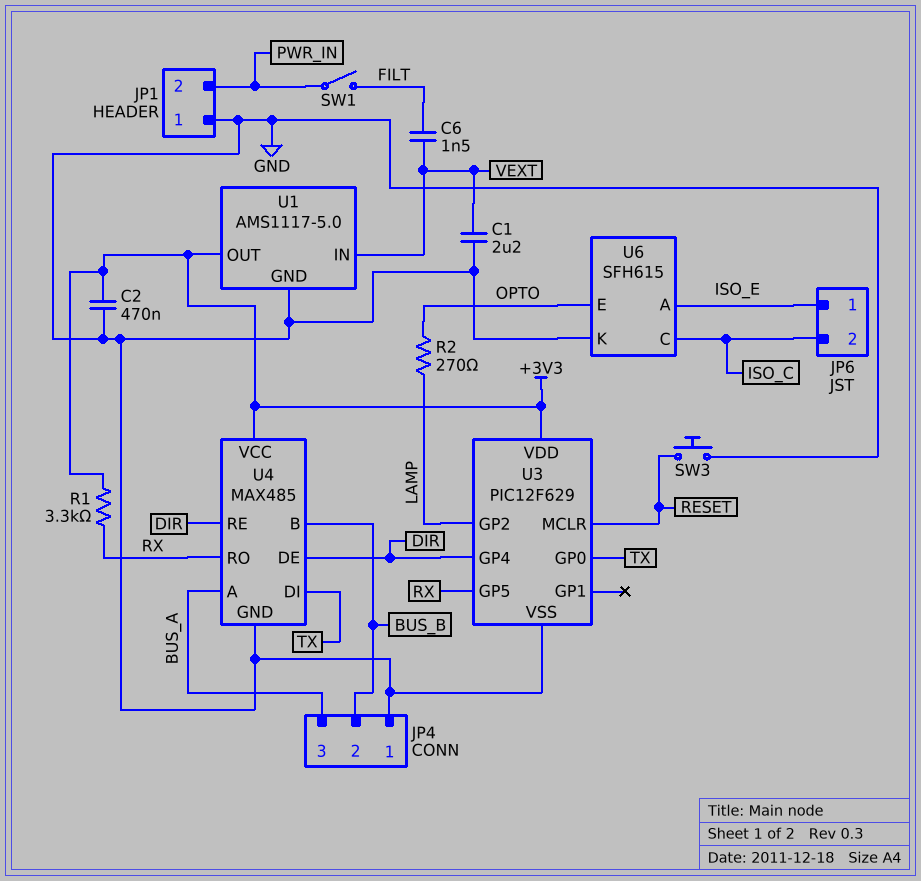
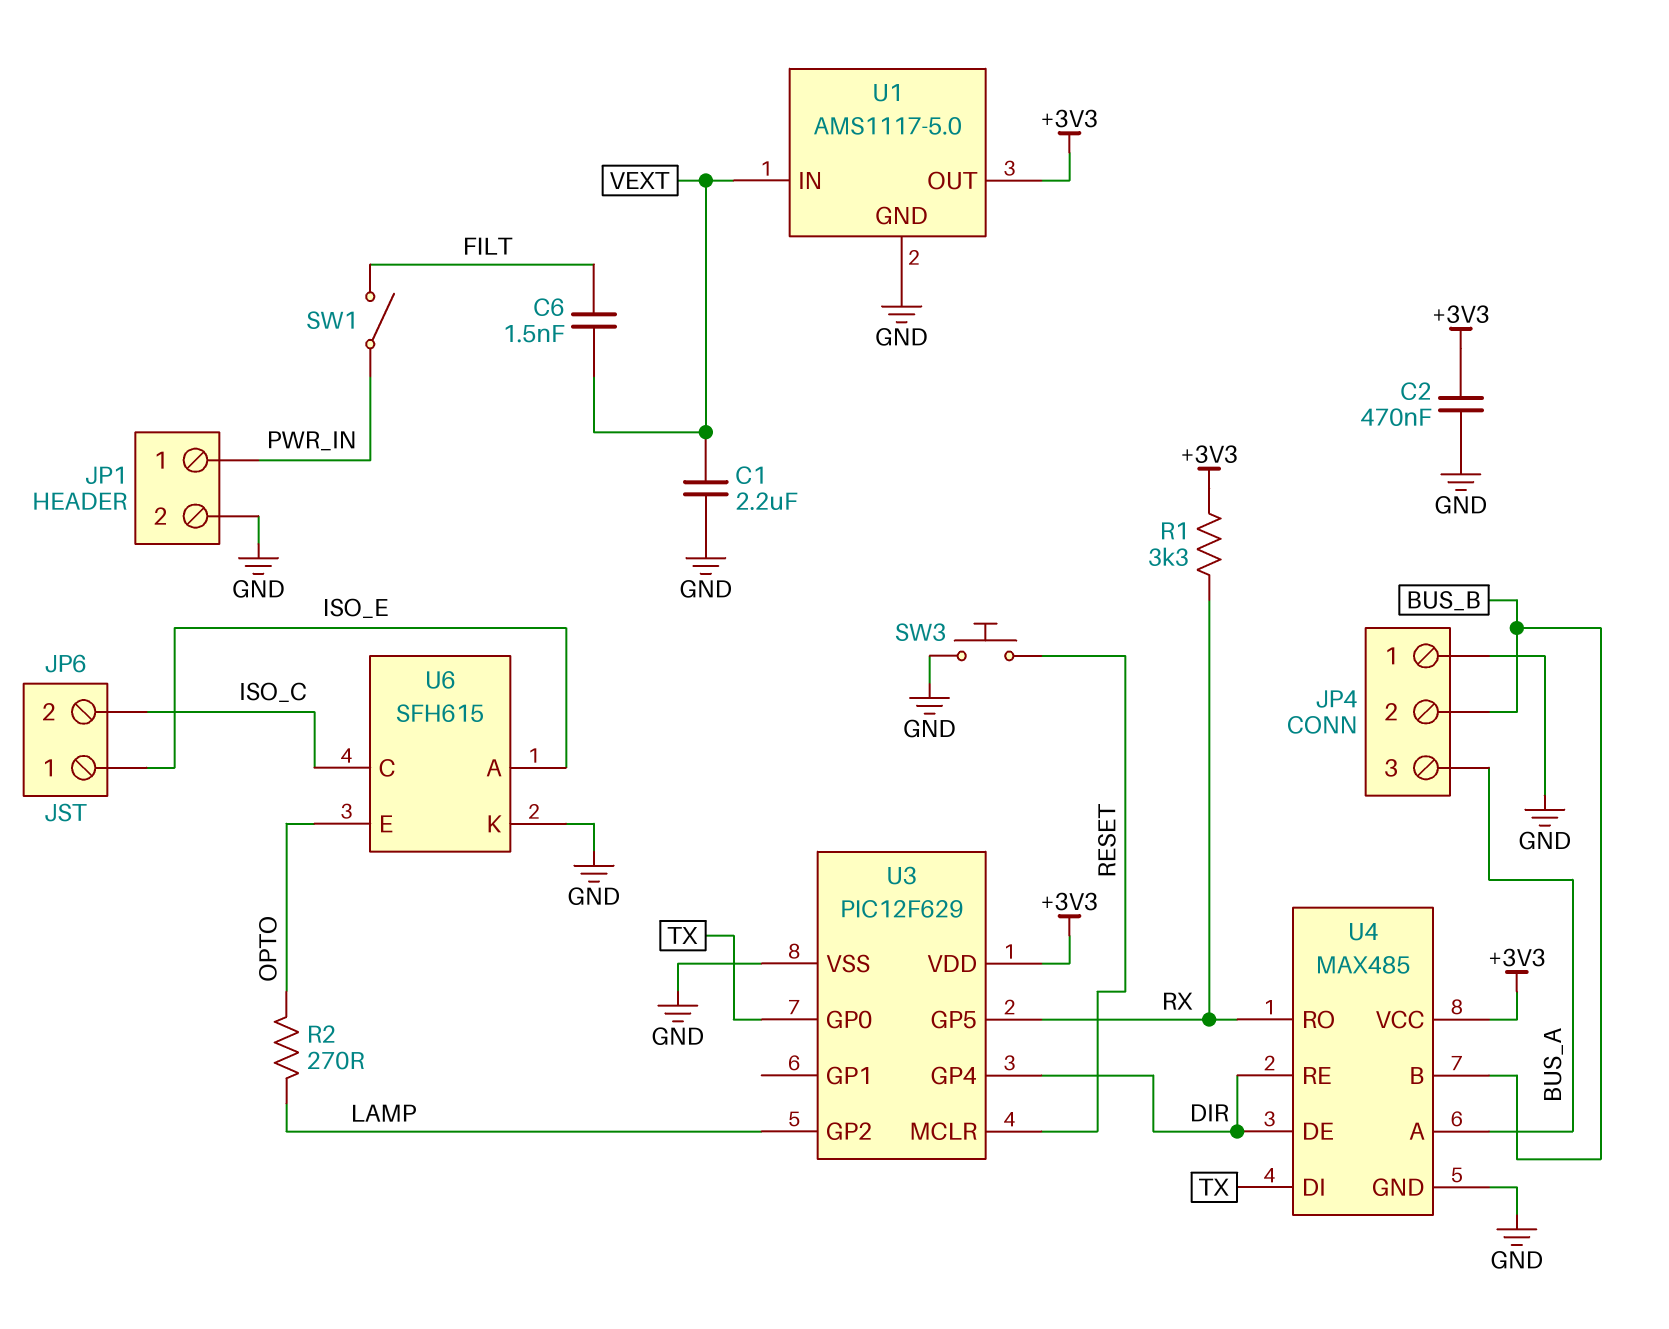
JP1 pin 1: GND -> PWR_IN
JP1 pin 2: PWR_IN -> GND

